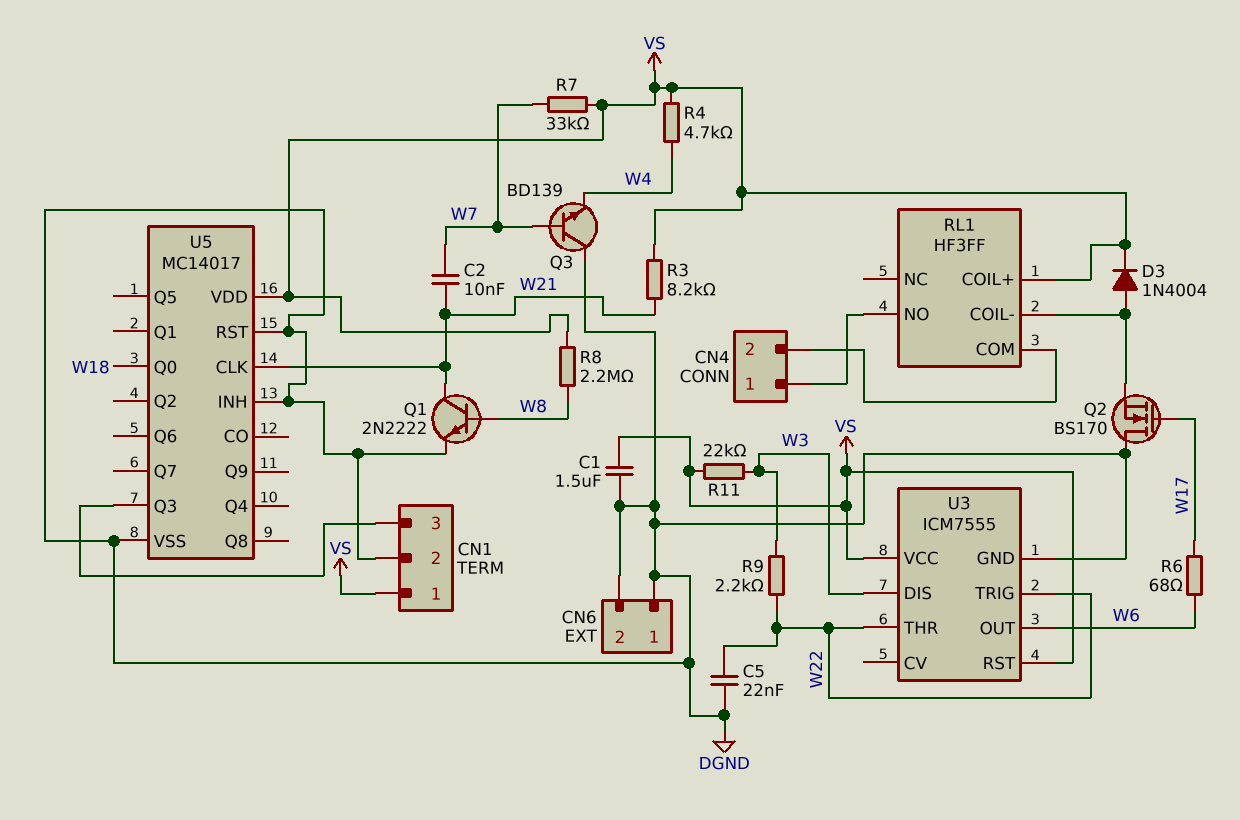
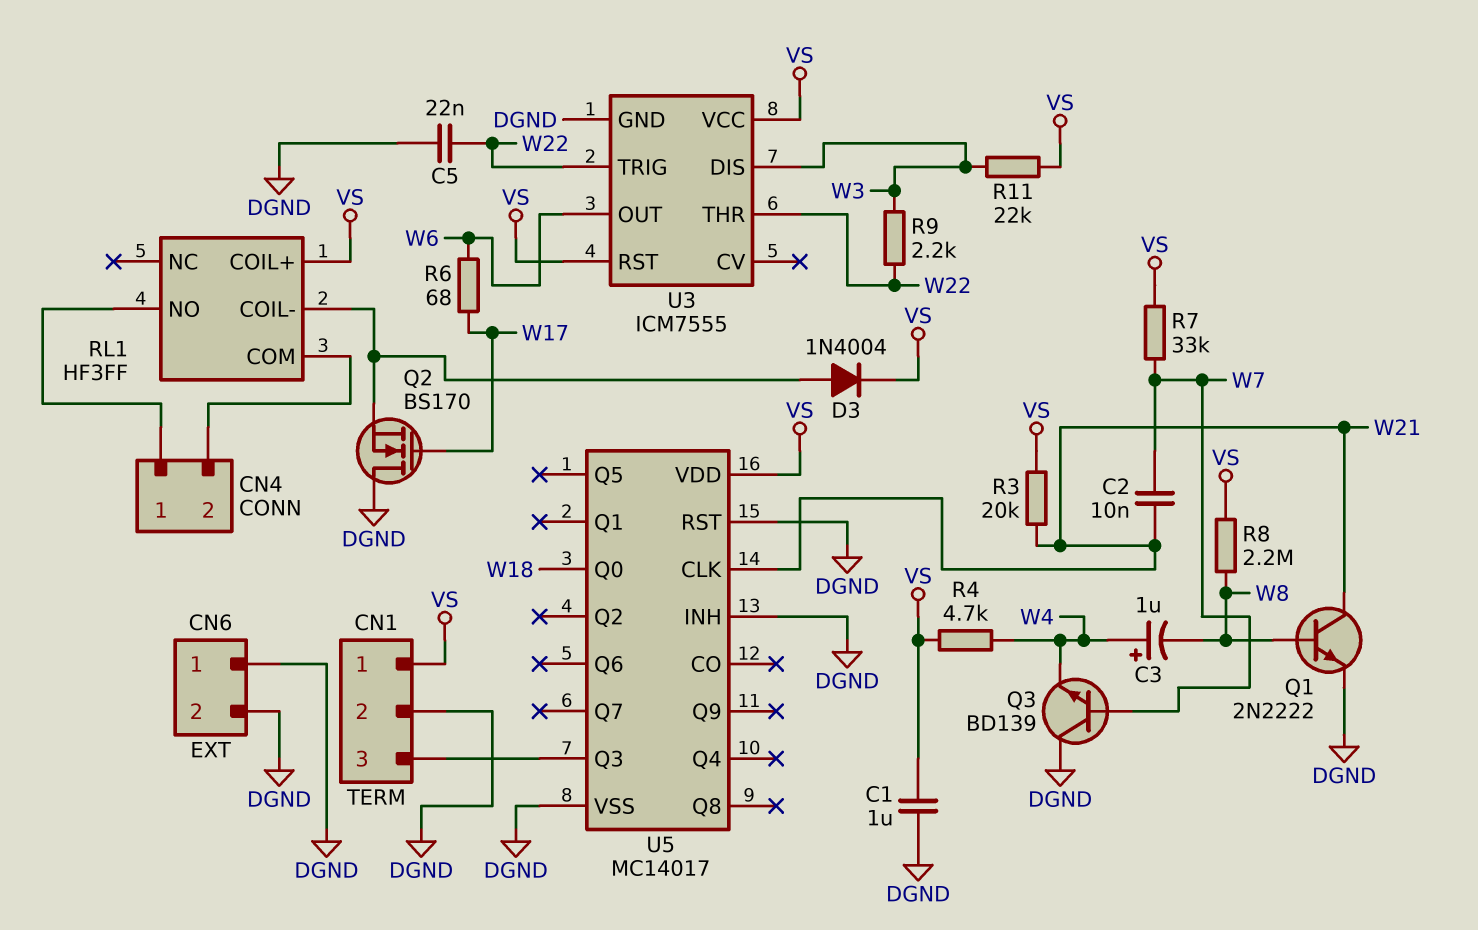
C1: 1.5uF (DGND, VS) -> 1uF (DGND, VS)
C3: none -> 1uF (plus W4, minus W8)
R3: 8.2k (VS, W21) -> 20k (VS, W21)

